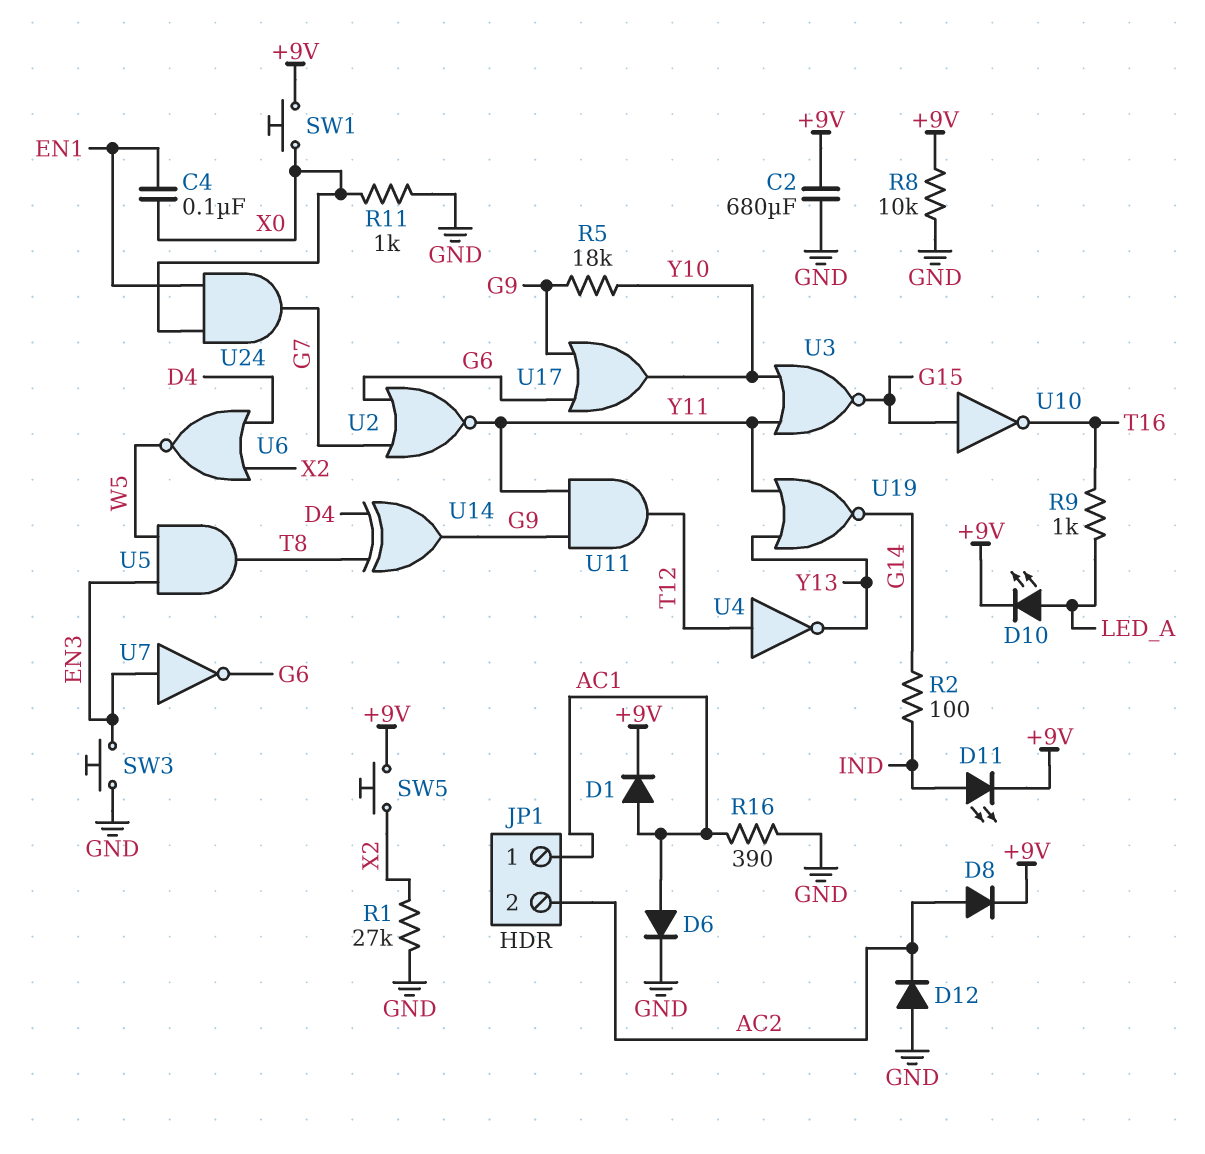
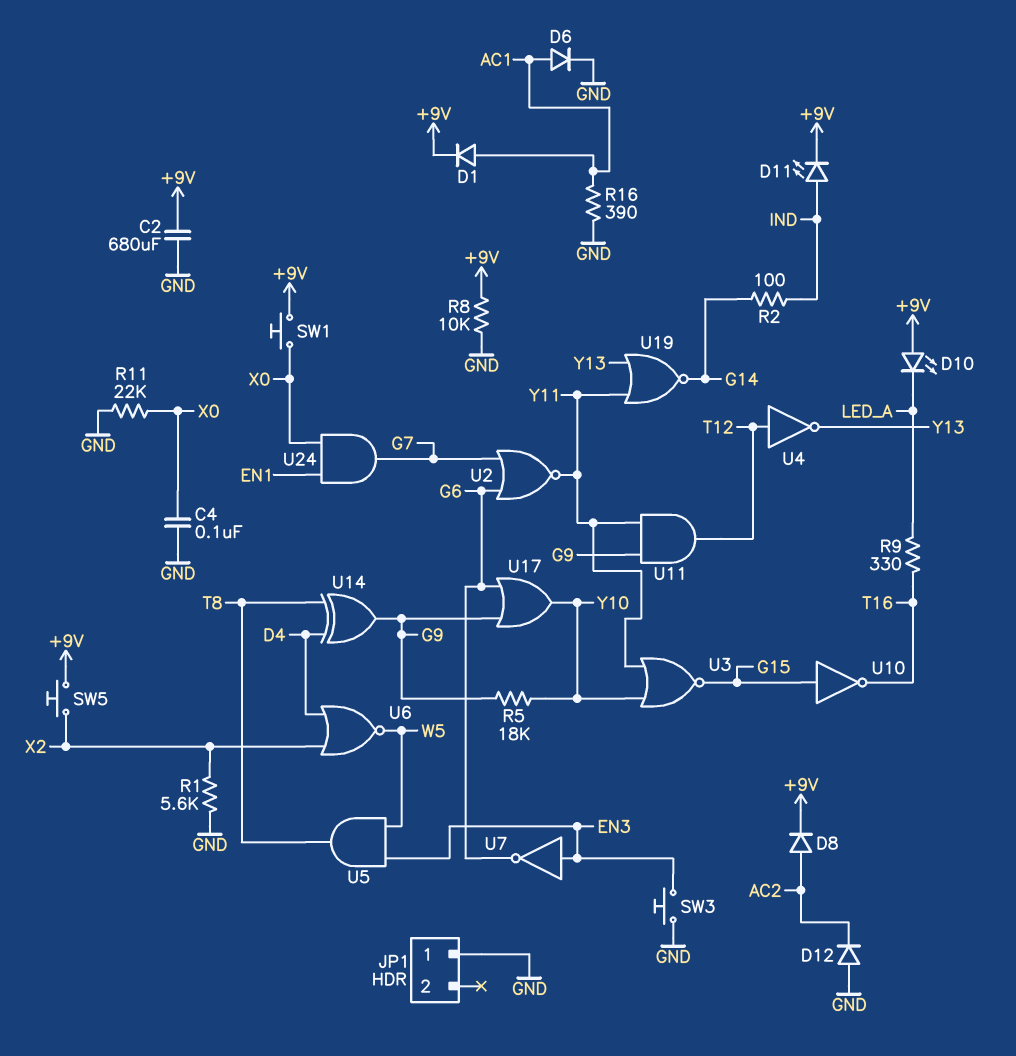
C4: 100nF (EN1, X0) -> 100nF (GND, X0)
D10: LED (A LED_A, K +9V) -> LED (A +9V, K LED_A)
JP1 pin 1: AC1 -> GND
JP1 pin 2: AC2 -> none
R1: 27k (GND, X2) -> 5.6k (GND, X2)
R9: 1k (LED_A, T16) -> 330 (LED_A, T16)
R11: 1k (GND, X0) -> 22k (GND, X0)

